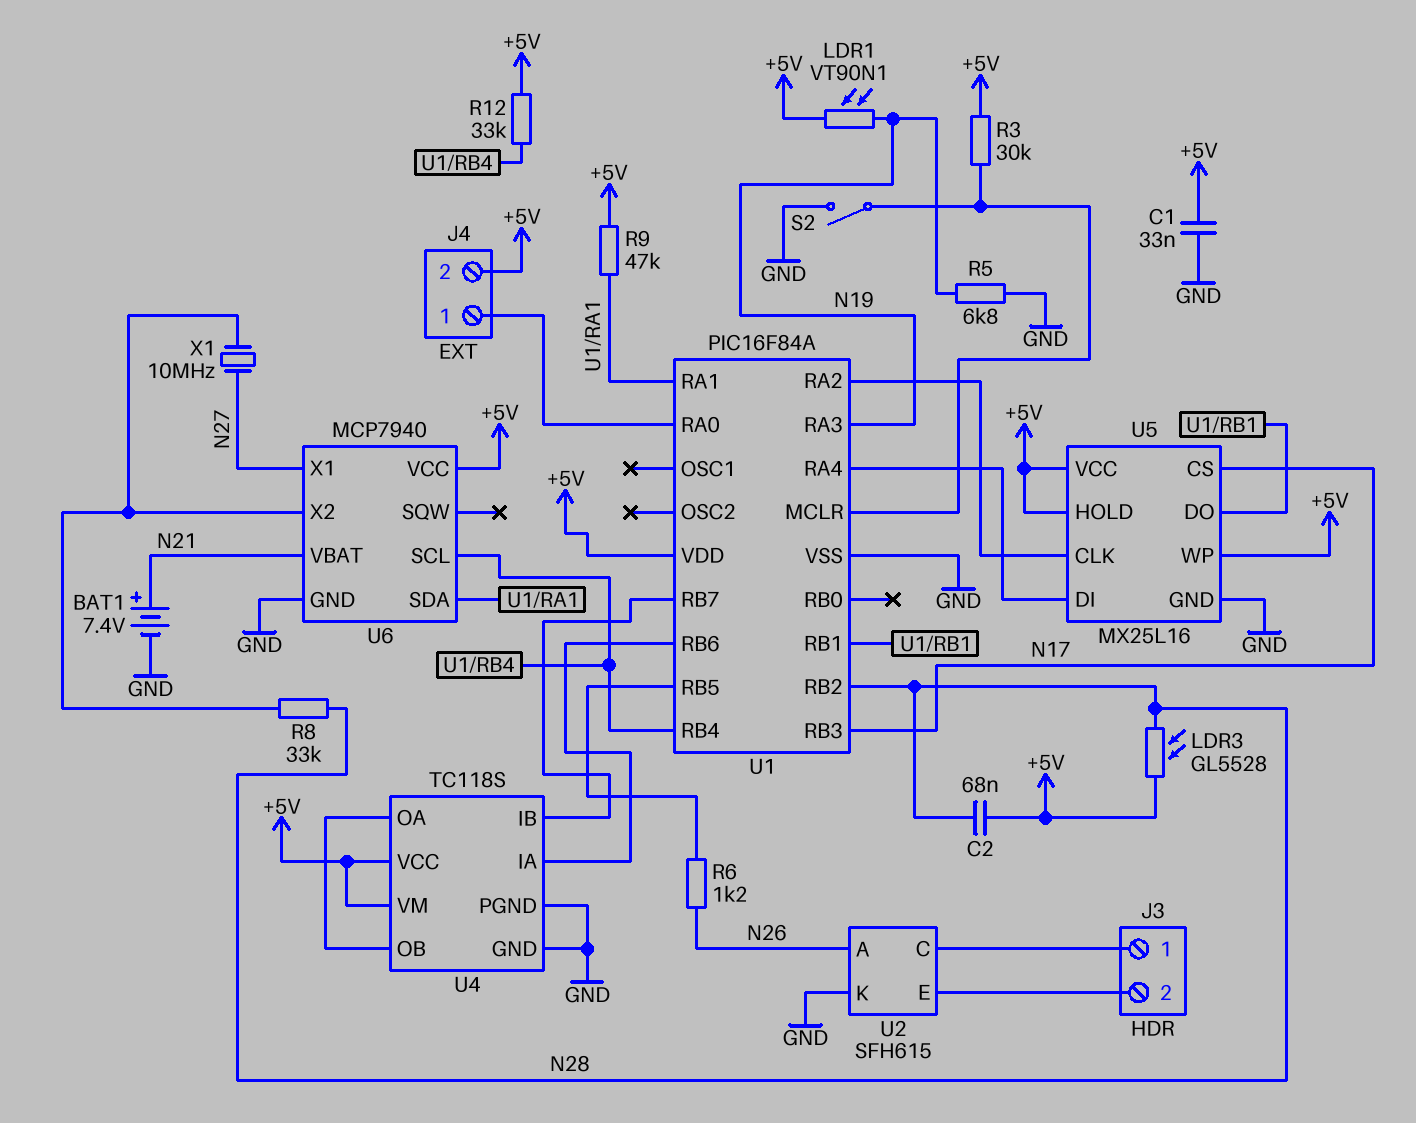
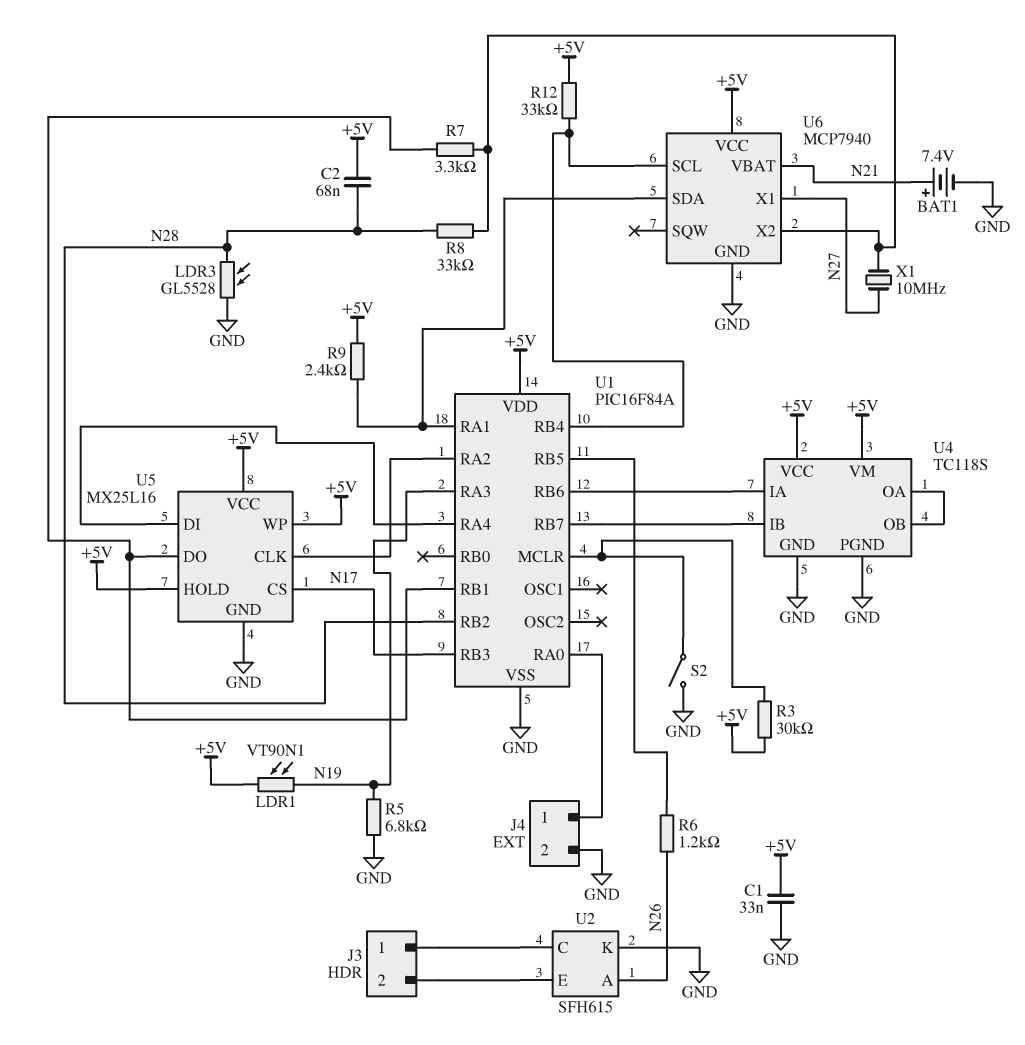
J4 pin 2: +5V -> GND
LDR3: GL5528 (+5V, N28) -> GL5528 (GND, N28)
R7: none -> 3.3k (U1/RB1, U6/X2)
R9: 47k (+5V, U1/RA1) -> 2.4k (+5V, U1/RA1)

